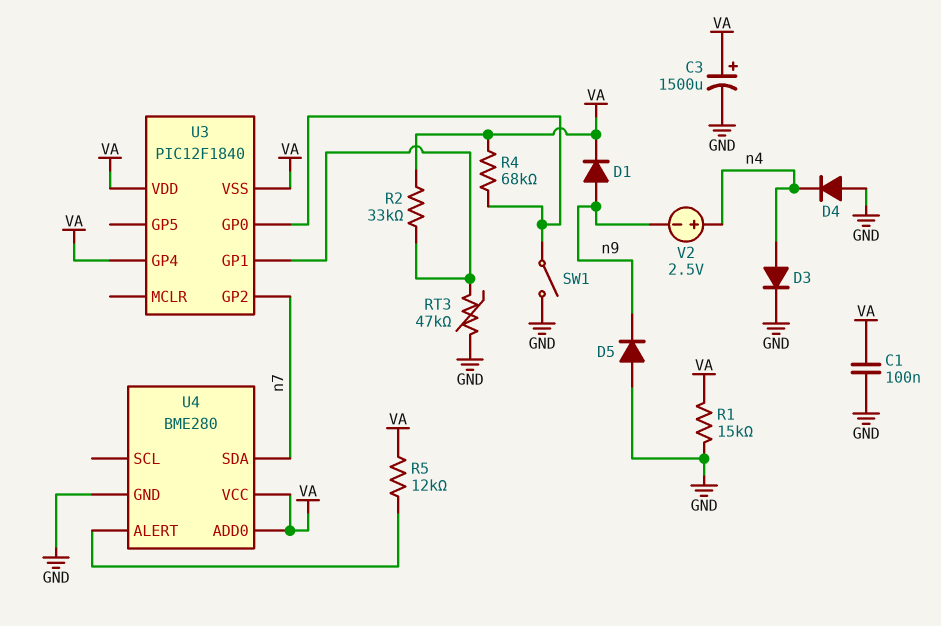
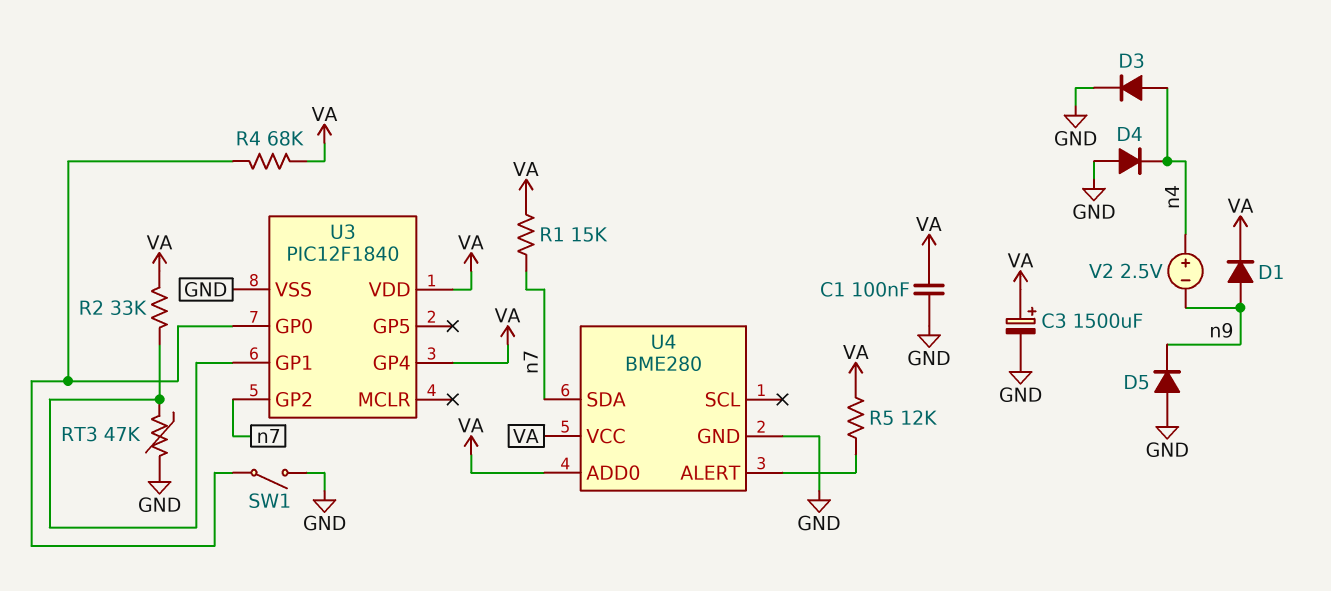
R1: 15k (GND, VA) -> 15k (VA, n7)
U3 pin VSS: VA -> GND

